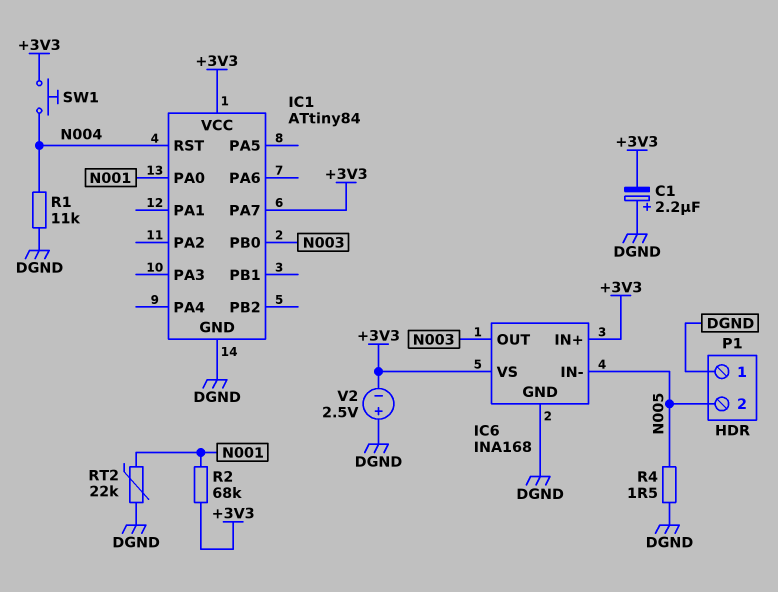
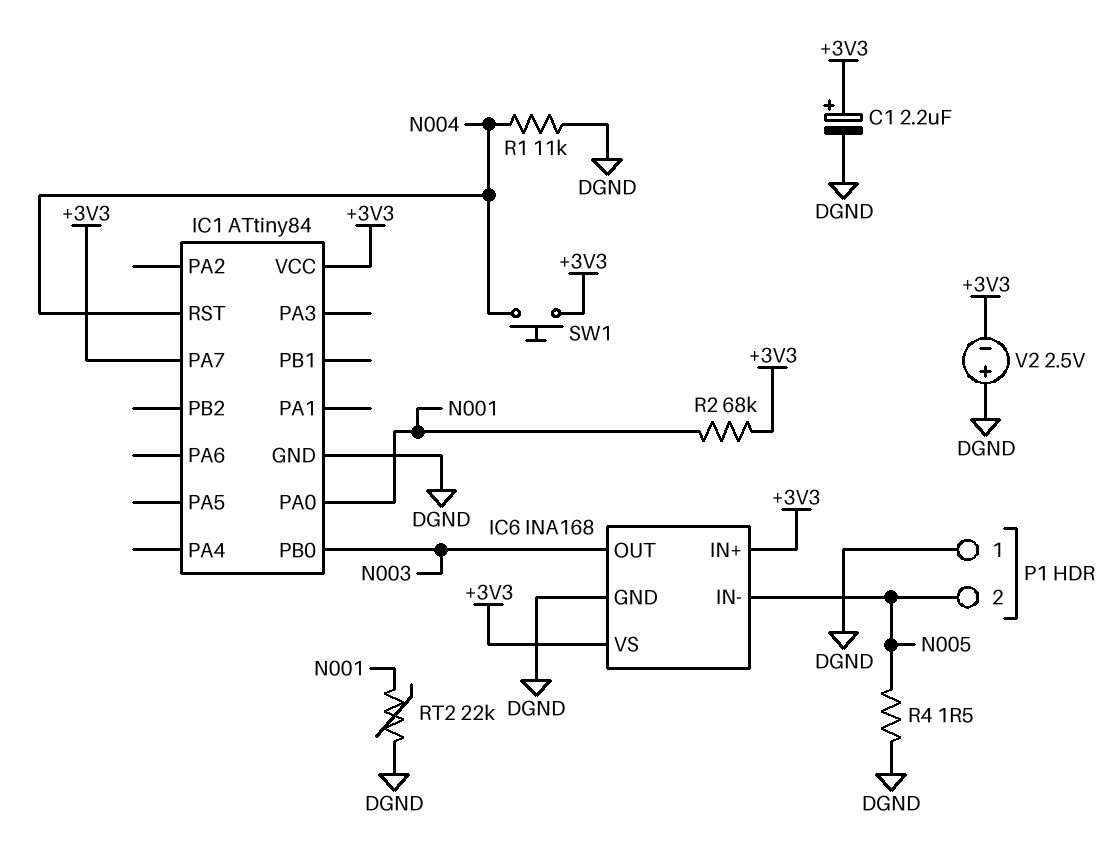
C1: 2.2uF (plus DGND, minus +3V3) -> 2.2uF (plus +3V3, minus DGND)

